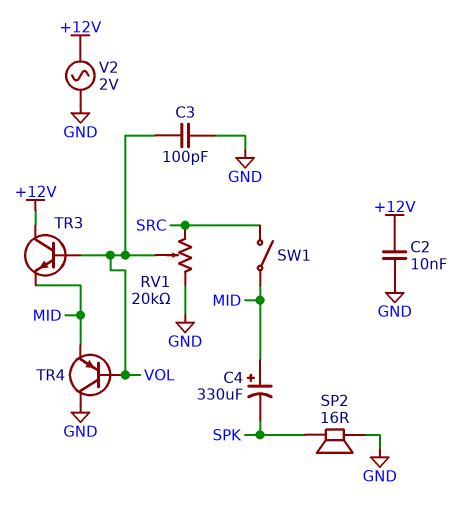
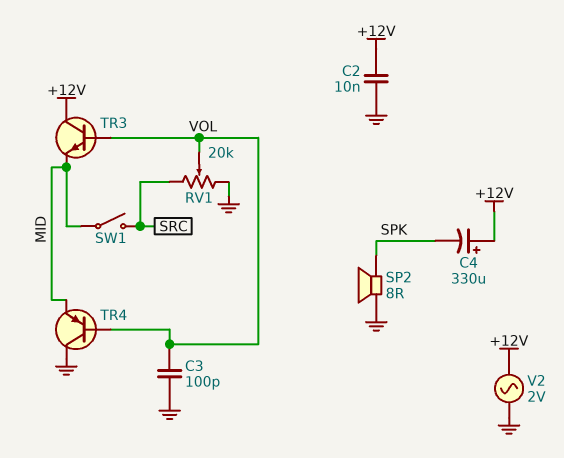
C4: 330uF (plus MID, minus SPK) -> 330uF (plus +12V, minus SPK)
SP2: speaker 16R (GND, SPK) -> speaker 8R (GND, SPK)

